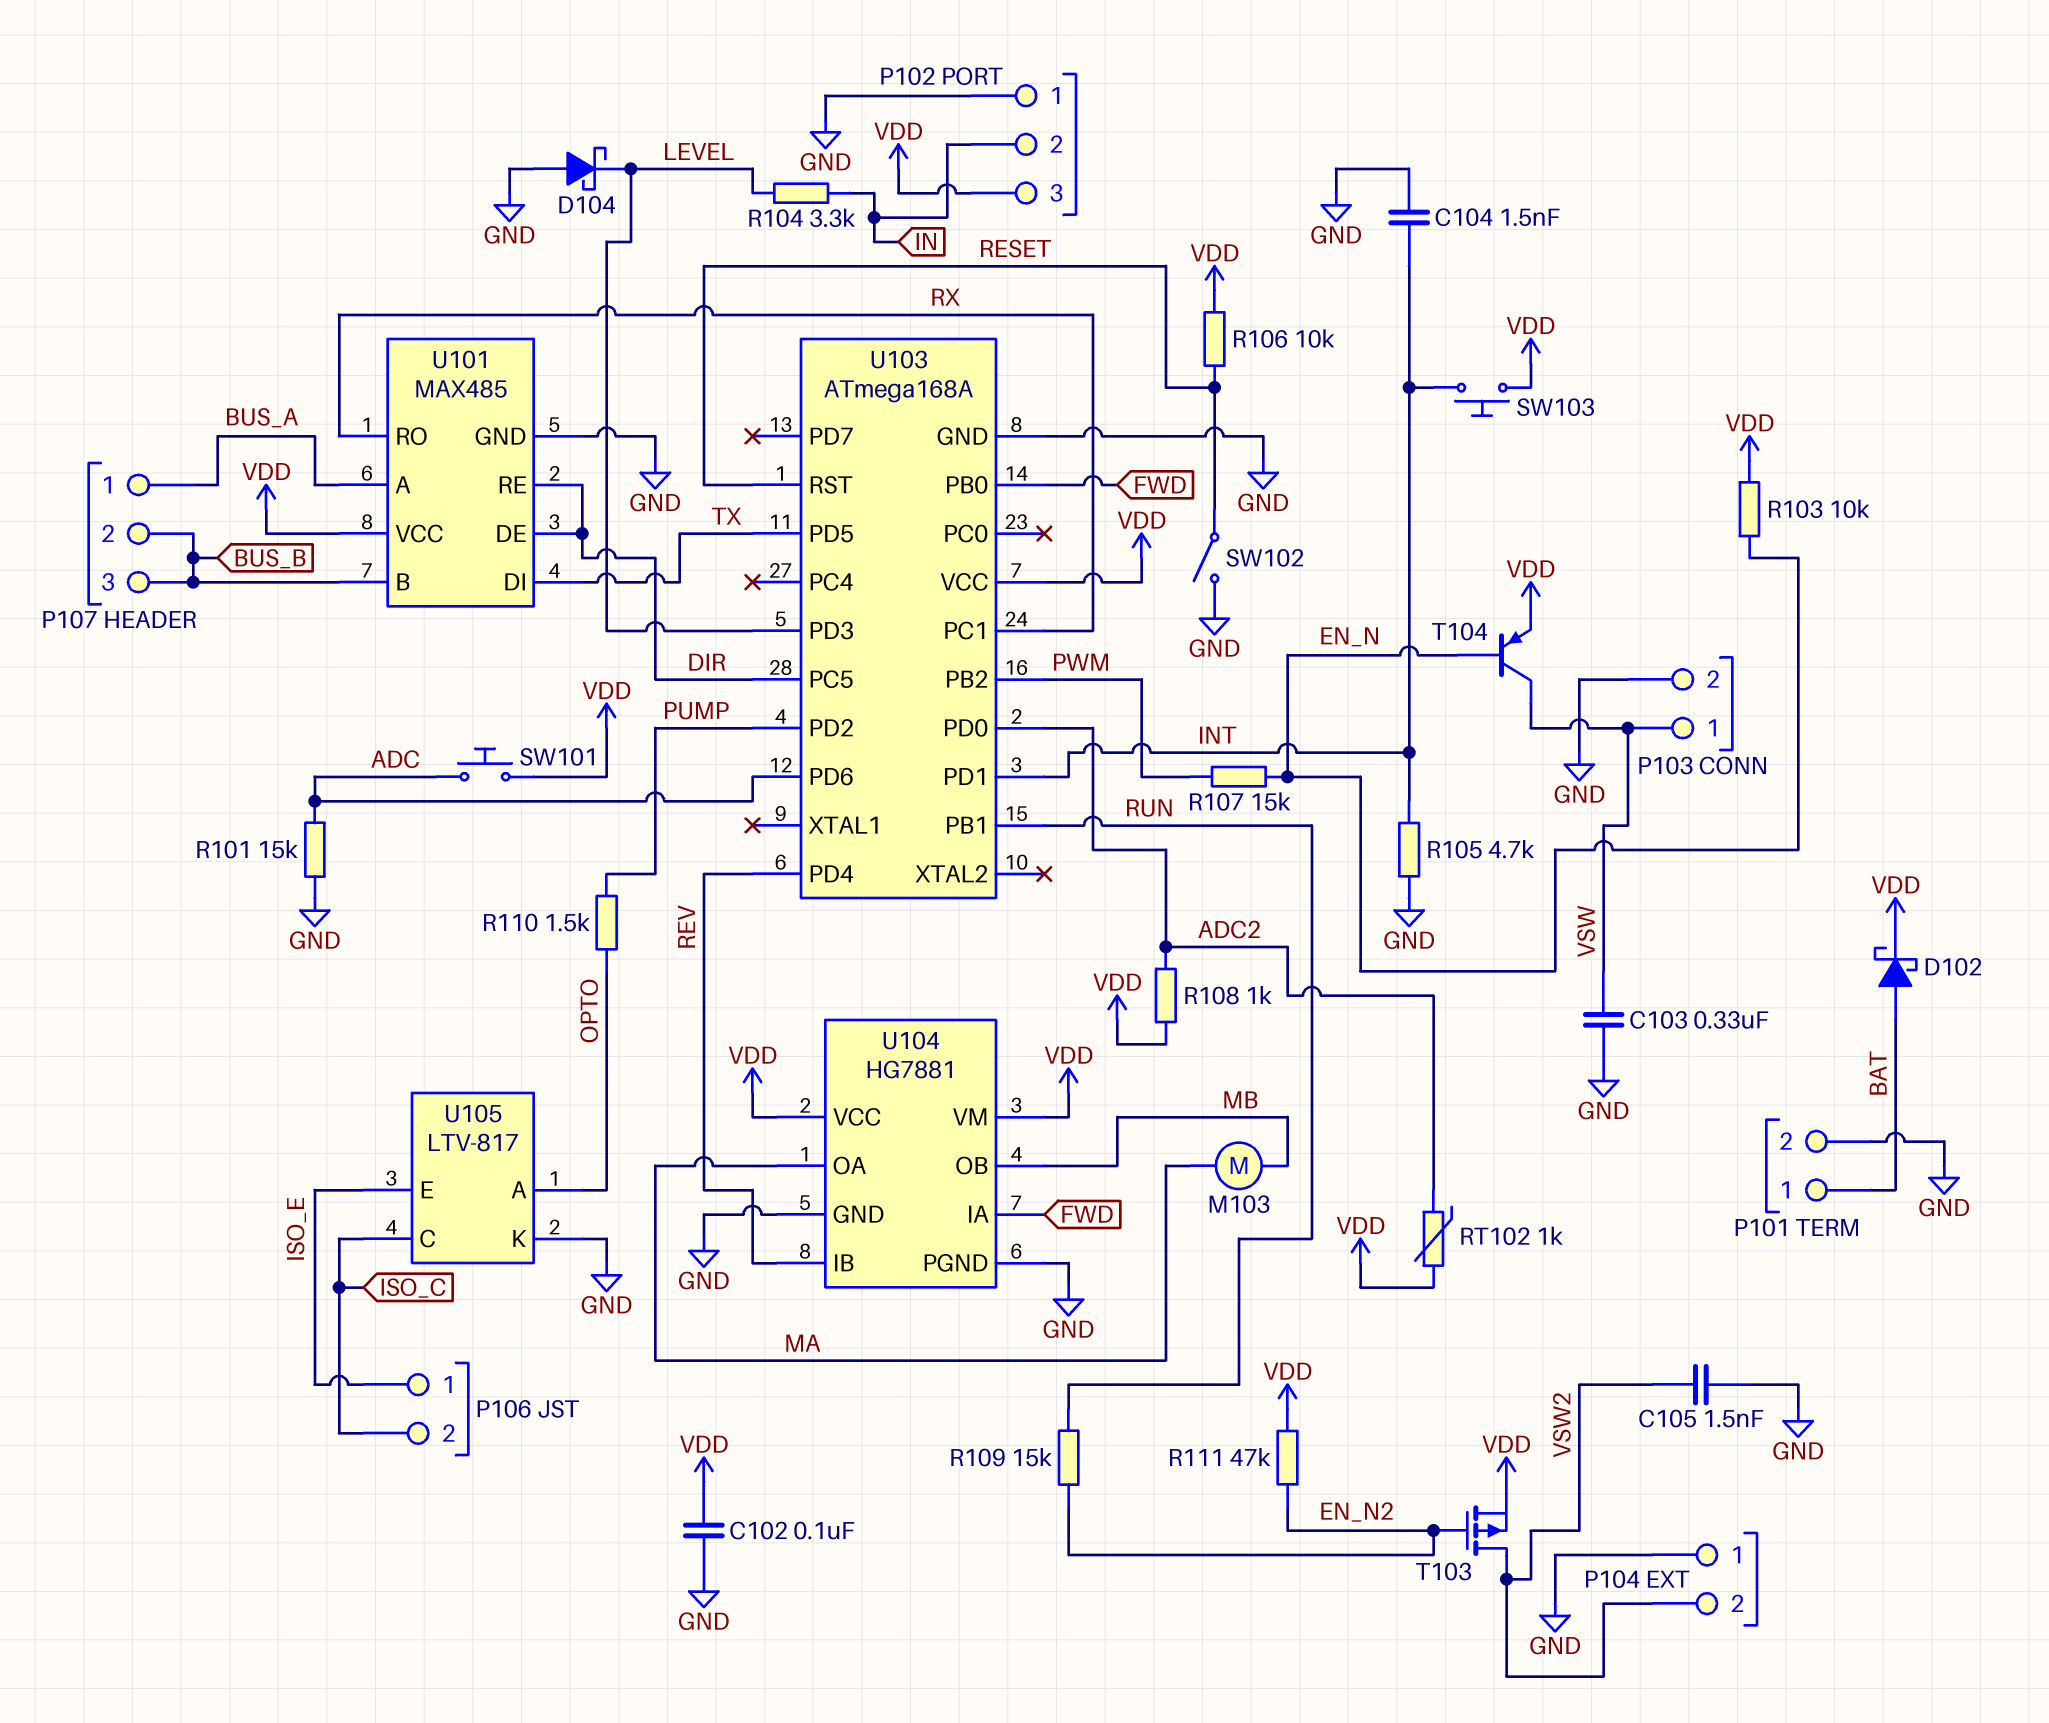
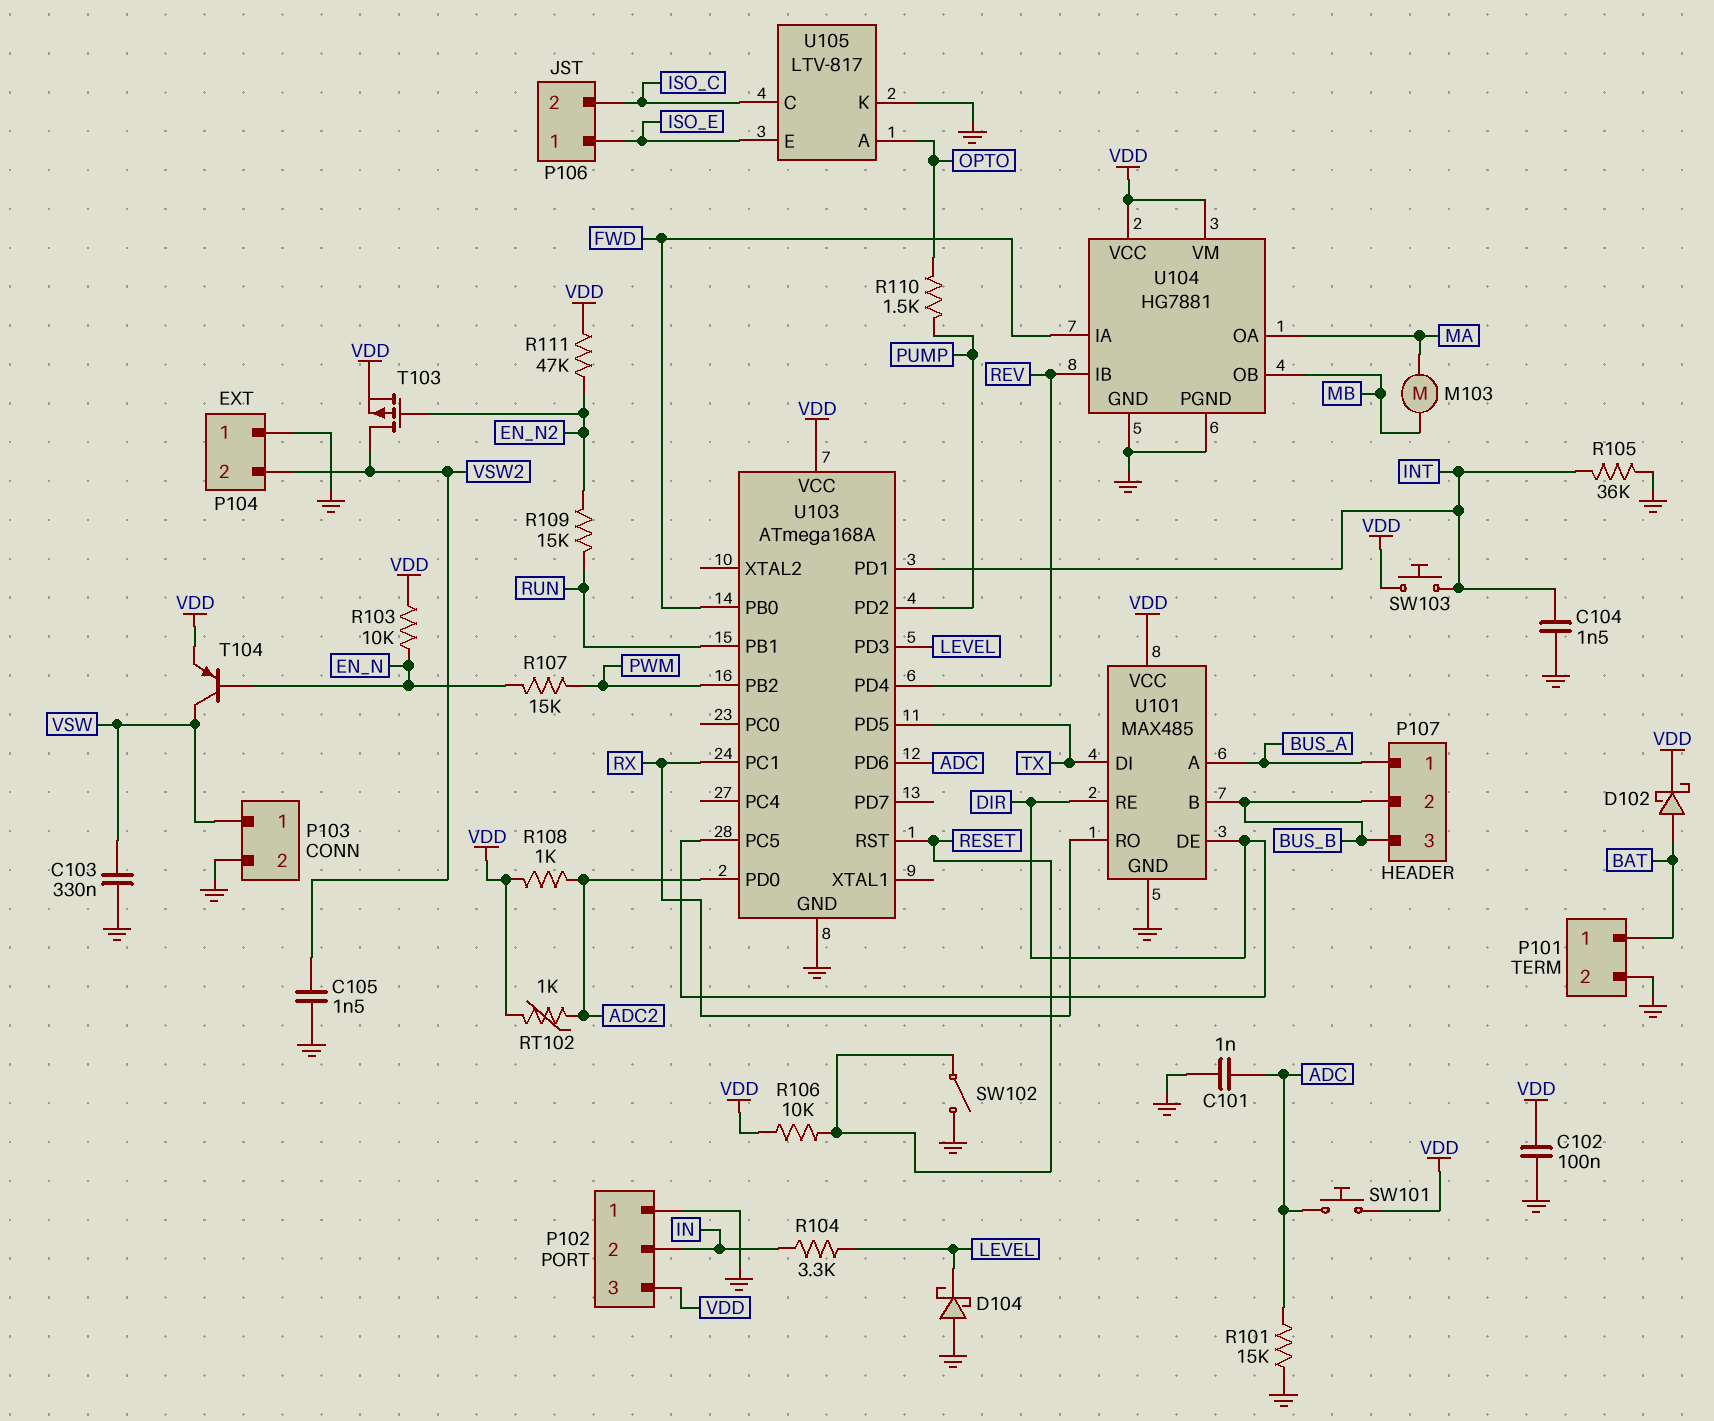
C101: none -> 1nF (ADC, GND)
R105: 4.7k (GND, INT) -> 36k (GND, INT)

